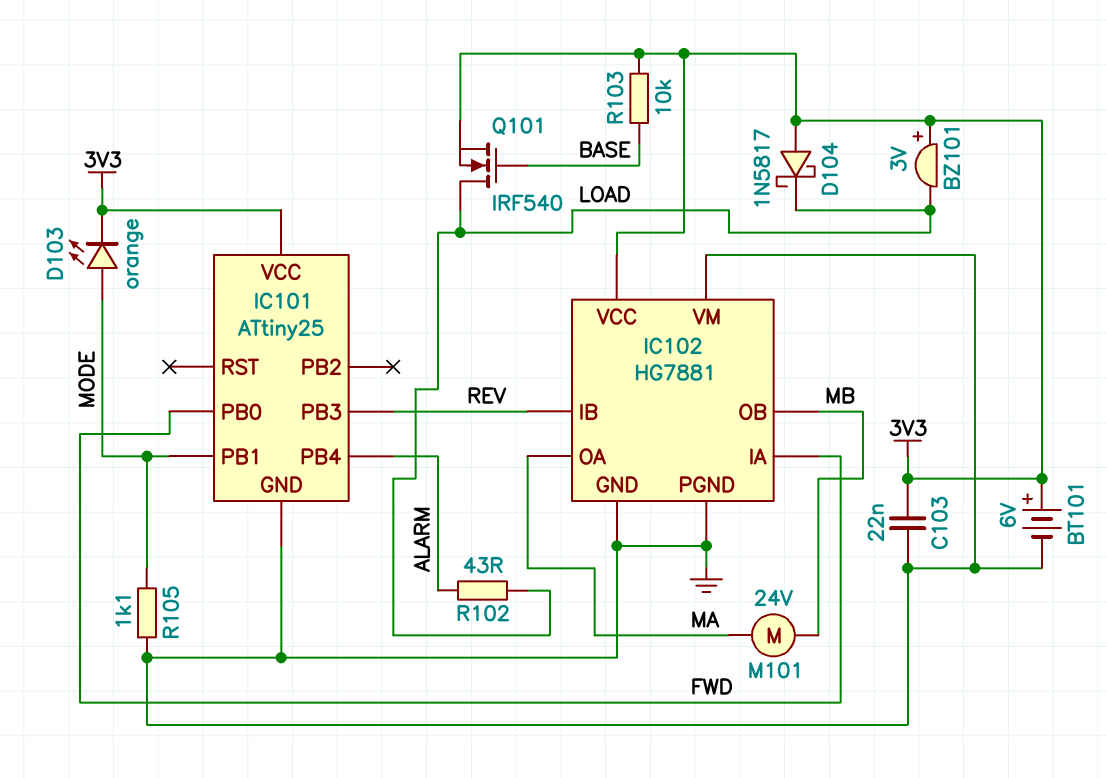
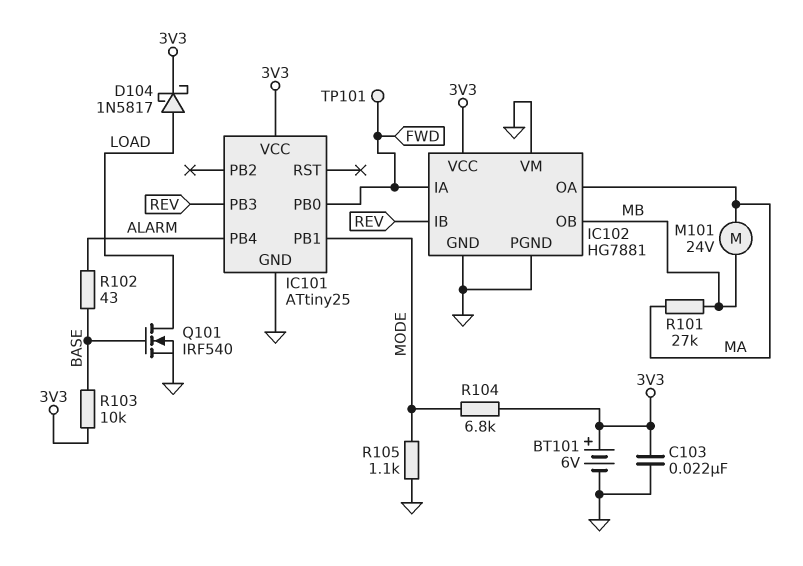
BZ101: buzzer 3V (plus 3V3, minus LOAD) -> none
D103: LED orange (A MODE, K 3V3) -> none
D104: schottky 1N5817 (A 3V3, K LOAD) -> schottky 1N5817 (A LOAD, K 3V3)
Q101: NMOS IRF540 (G BASE, D LOAD, S 3V3) -> NMOS IRF540 (G BASE, D LOAD, S GND)
R101: none -> 27k (MA, MB)
R102: 43 (ALARM, LOAD) -> 43 (ALARM, BASE)
R104: none -> 6.8k (3V3, MODE)
TP101: none -> test point (FWD)

